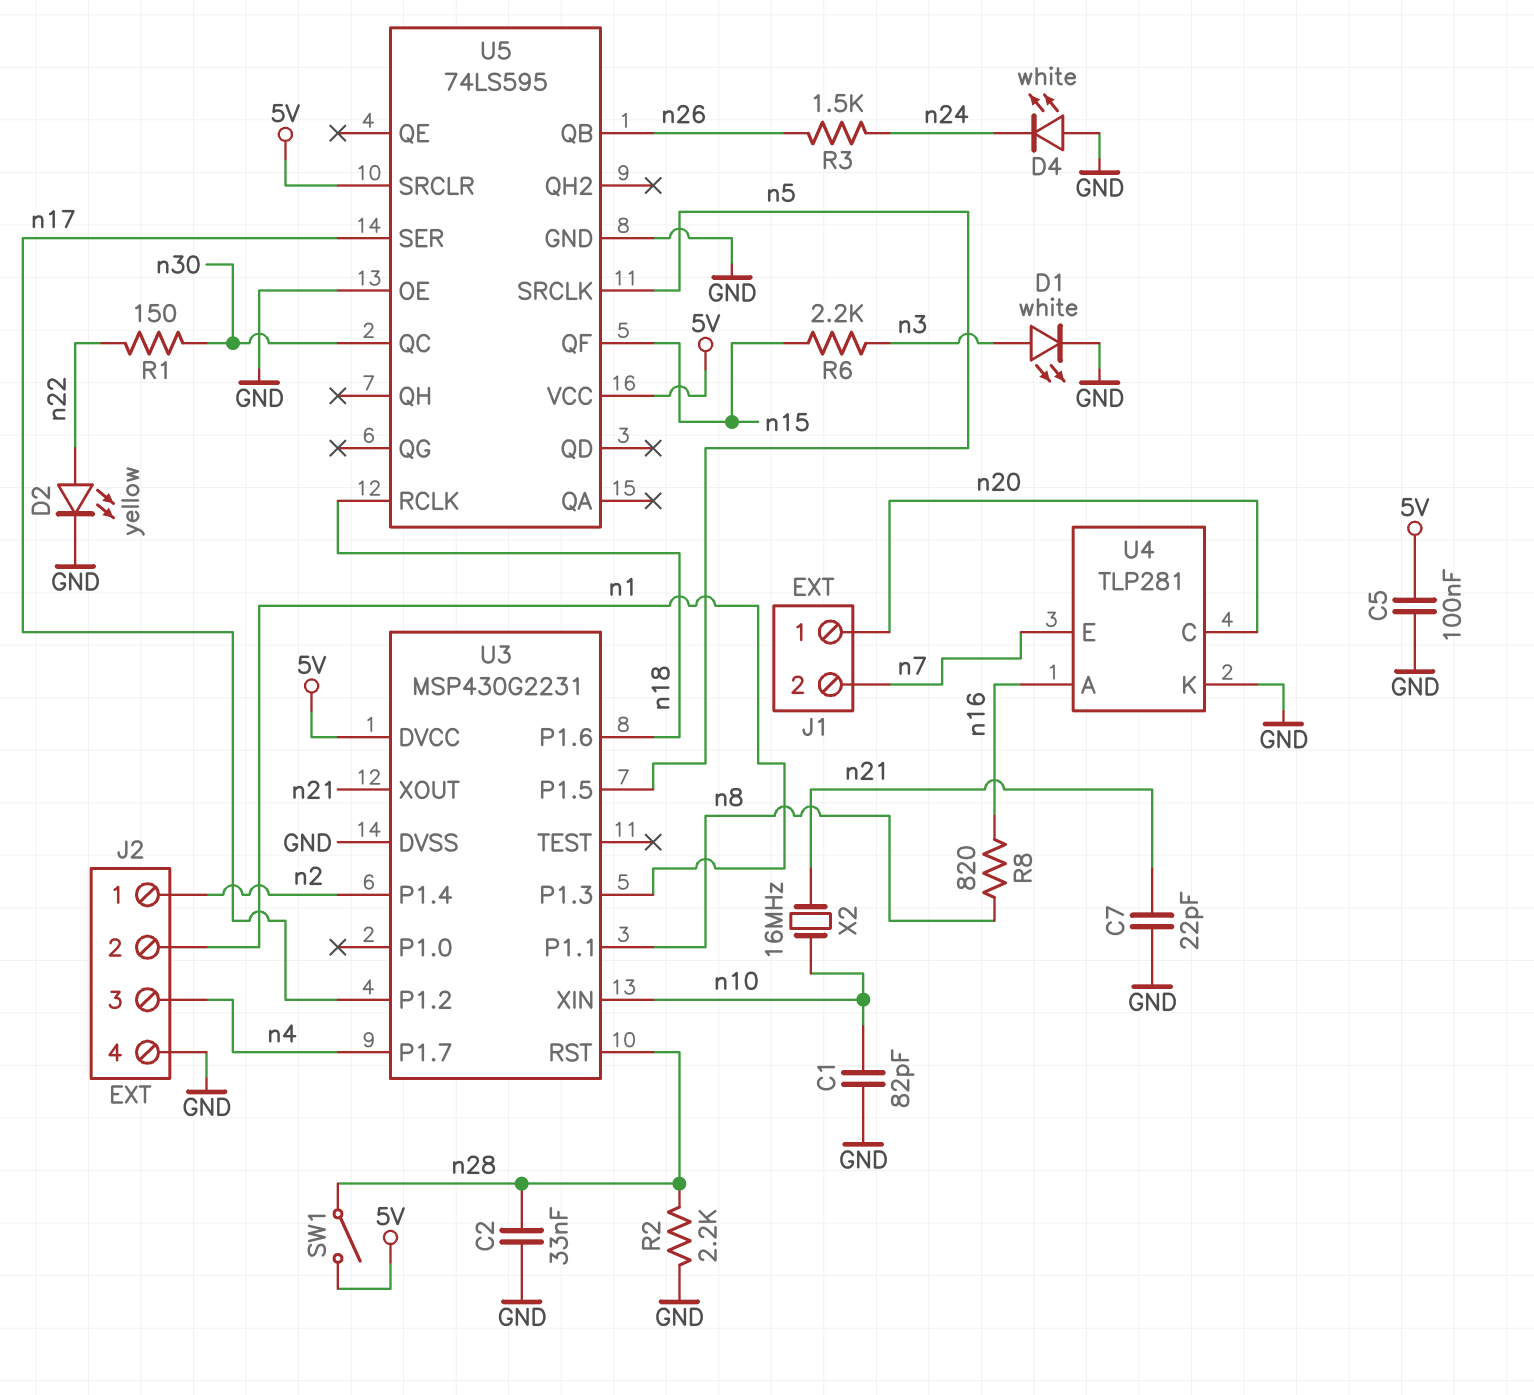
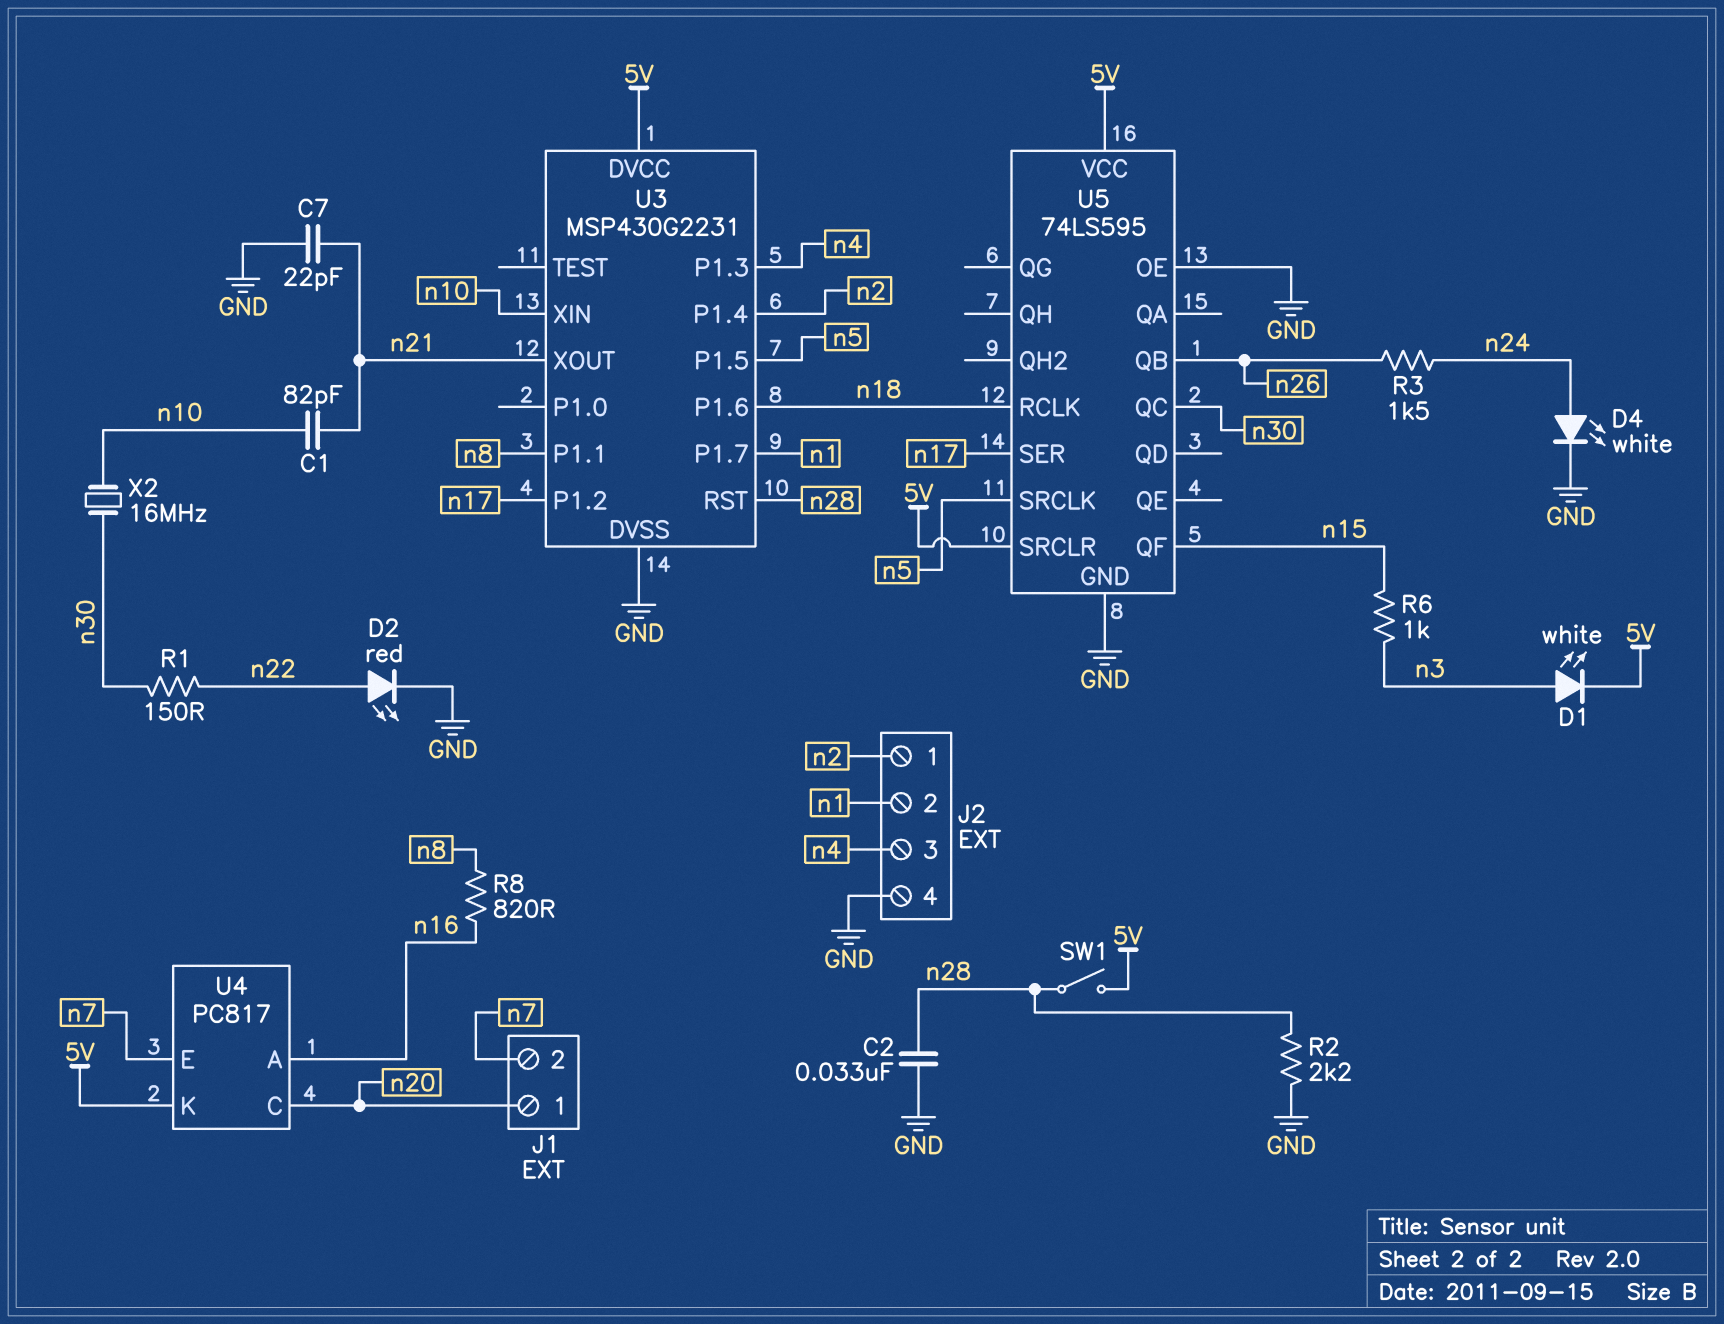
C1: 82pF (GND, n10) -> 82pF (n10, n21)
C5: 100nF (5V, GND) -> none
D1: LED white (A n3, K GND) -> LED white (A n3, K 5V)
D2: LED yellow (A n22, K GND) -> LED red (A n22, K GND)
D4: LED white (A GND, K n24) -> LED white (A n24, K GND)
R6: 2.2k (n3, n15) -> 1k (n3, n15)
U3 pin P1.3: n1 -> n4
U3 pin P1.7: n4 -> n1
U4: TLP281 -> PC817
U4 pin K: GND -> 5V
X2: 16MHz (n10, n21) -> 16MHz (n10, n30)

